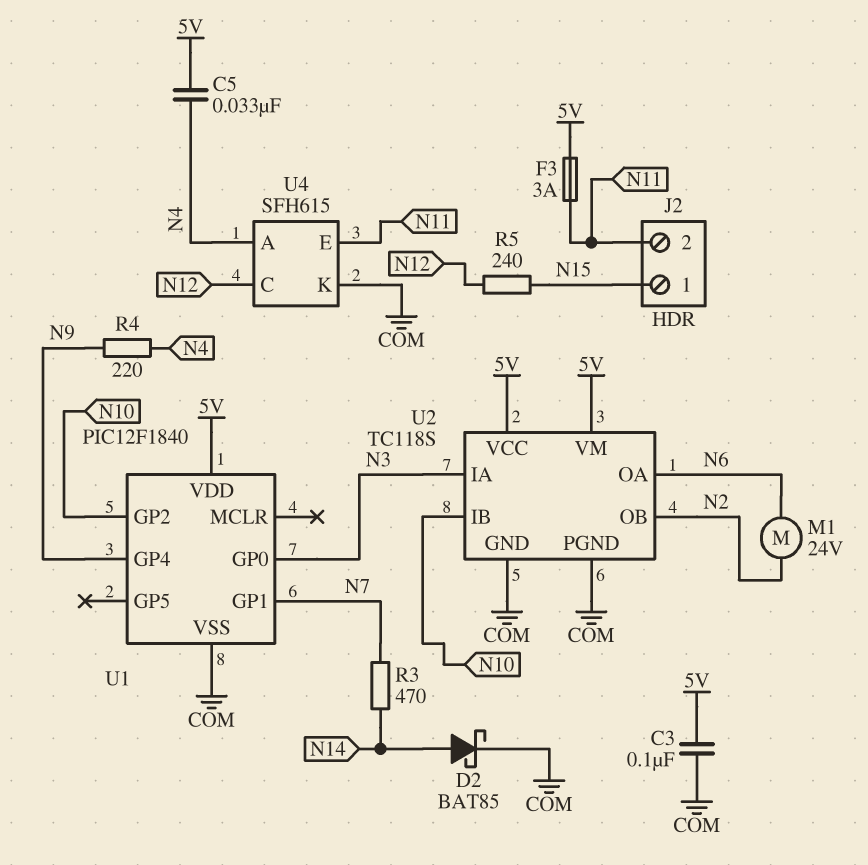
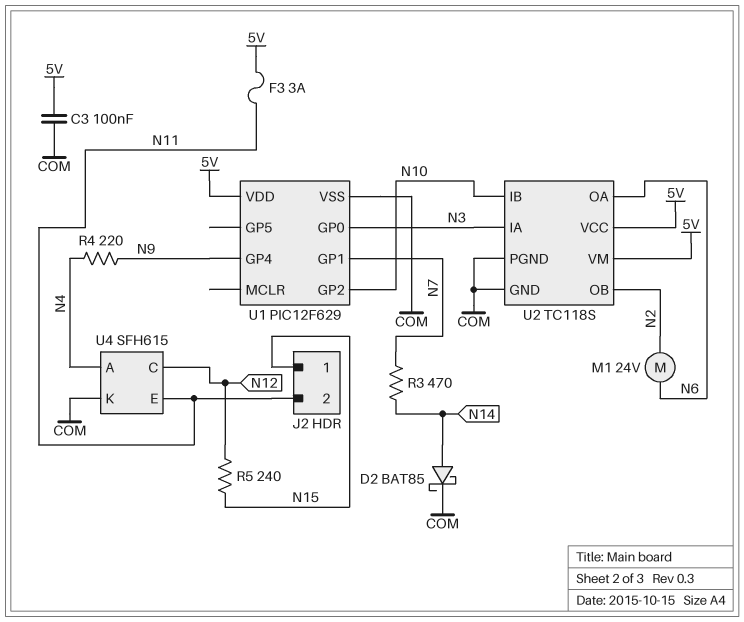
C5: 33nF (5V, N4) -> none
U1: PIC12F1840 -> PIC12F629

